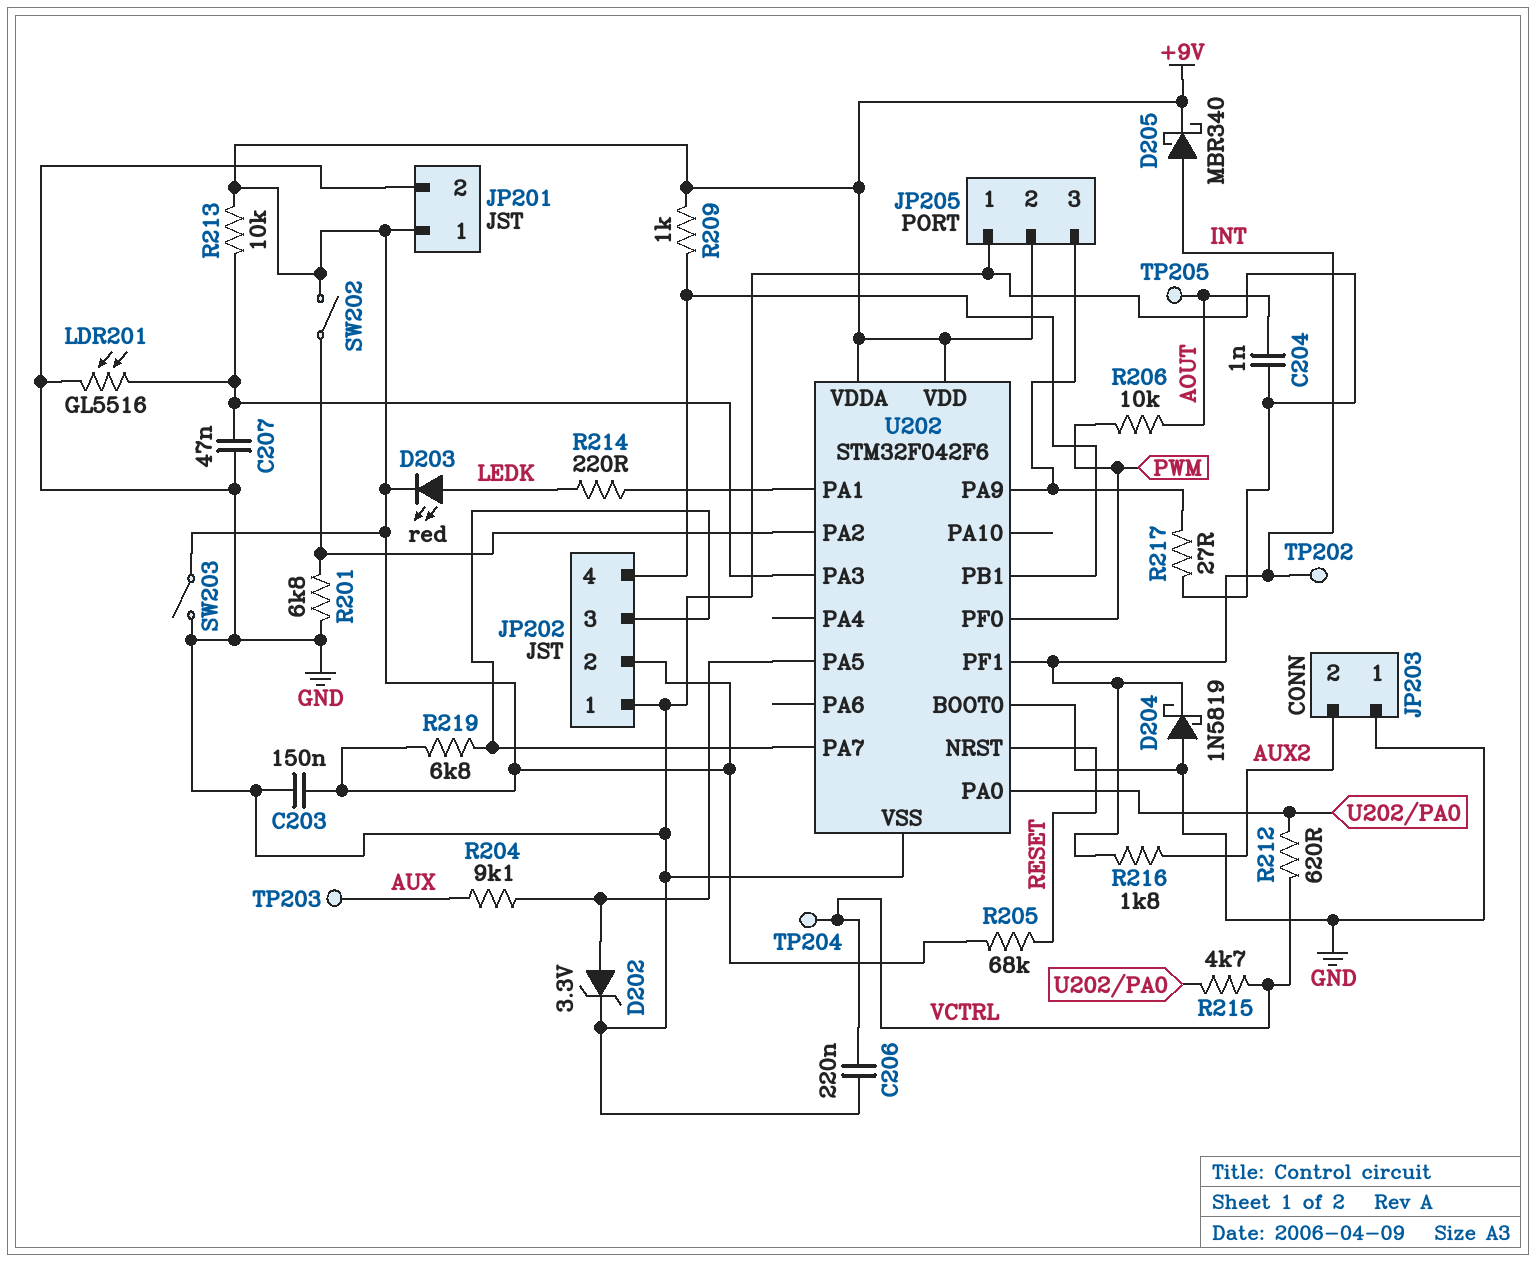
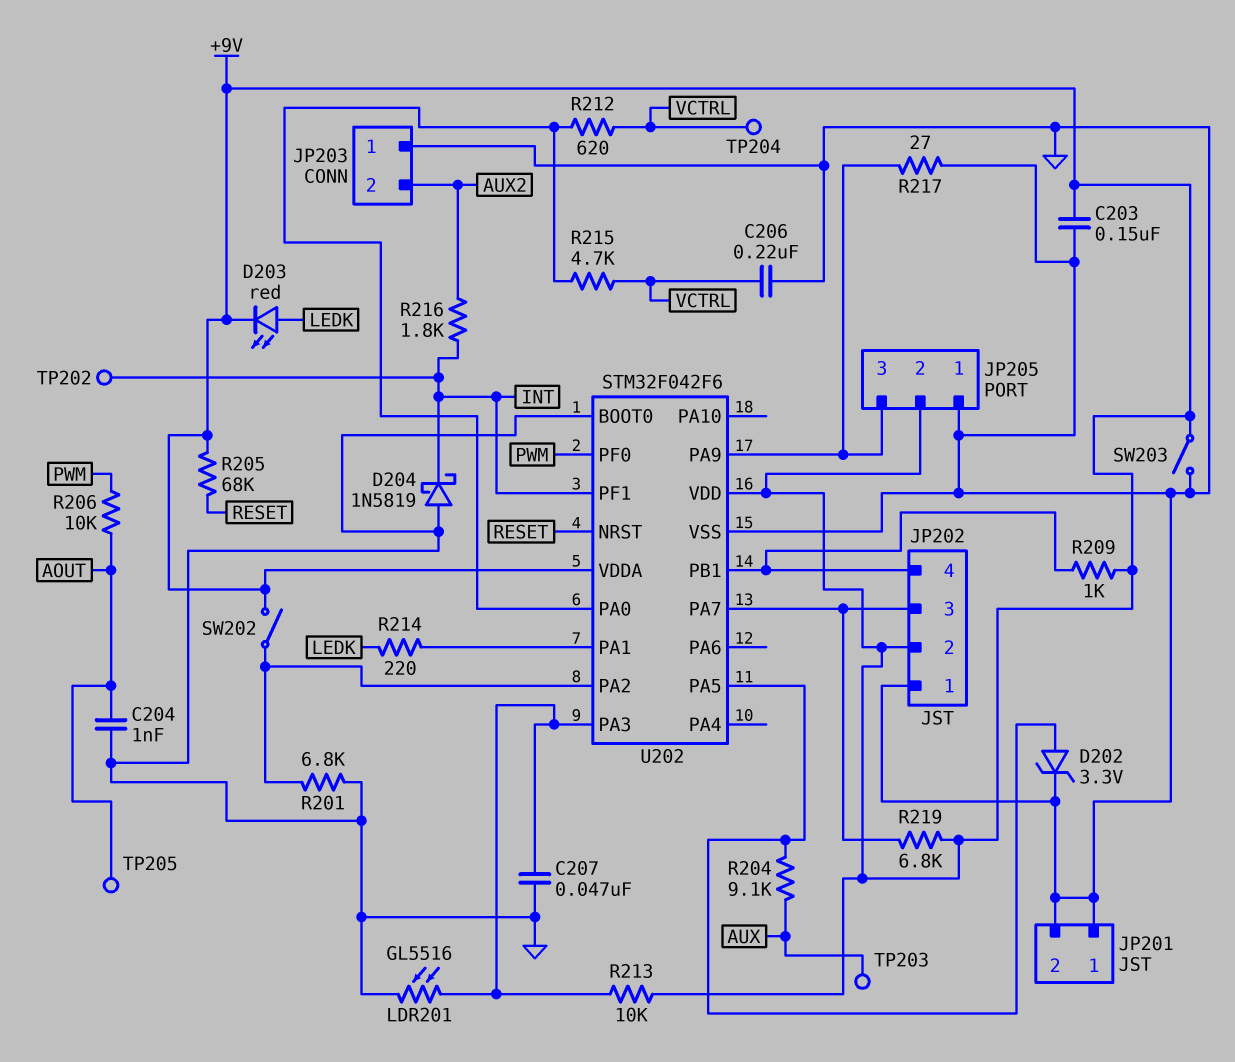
D205: schottky MBR340 (A INT, K +9V) -> none
JP201 pin 1: +9V -> GND

